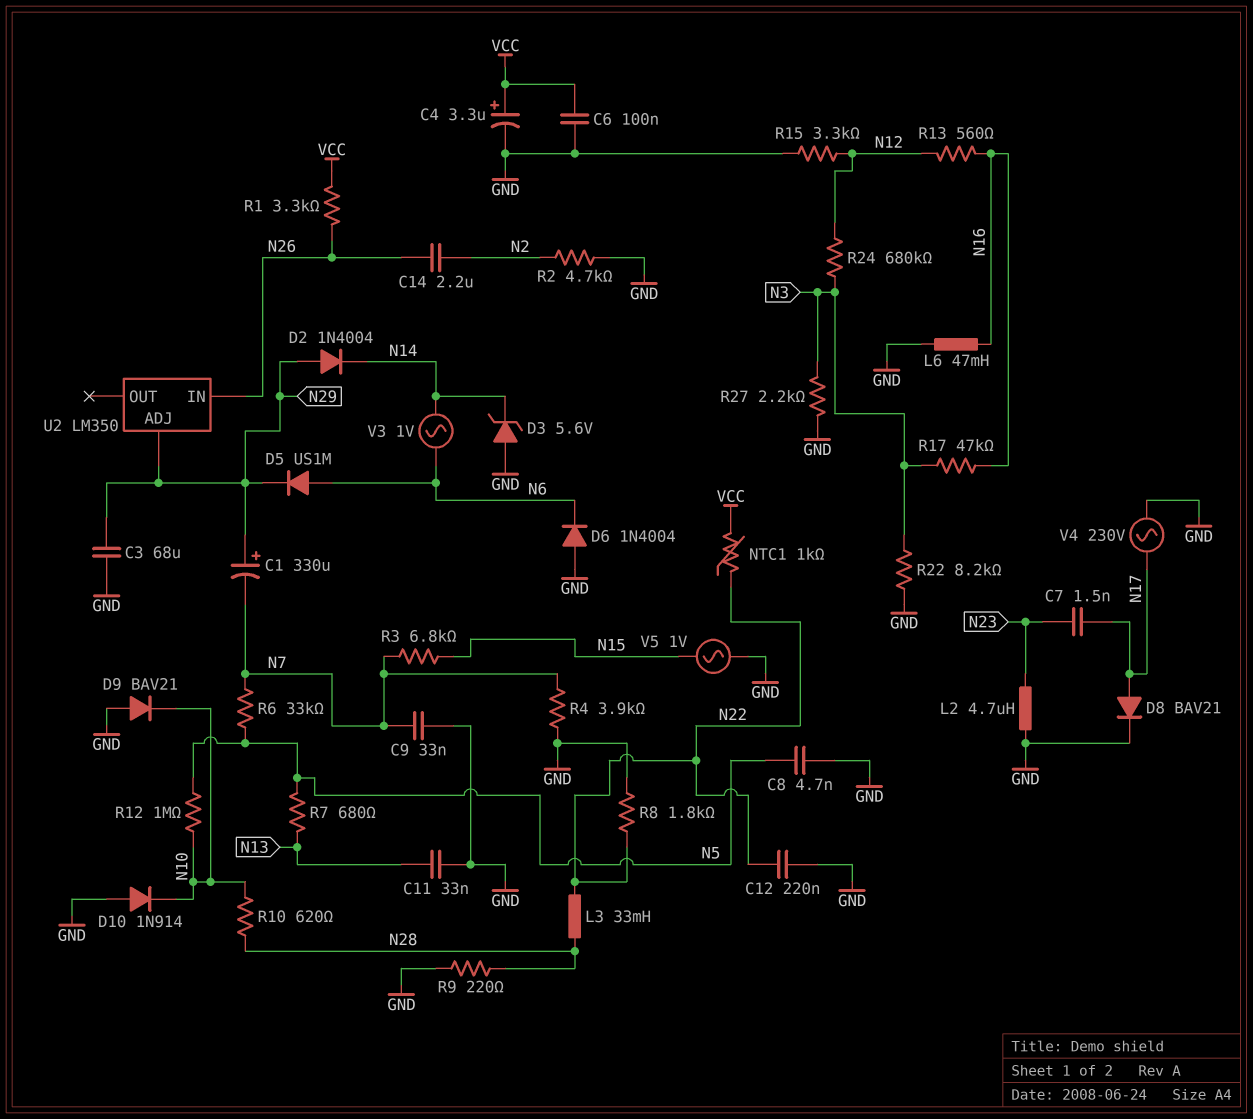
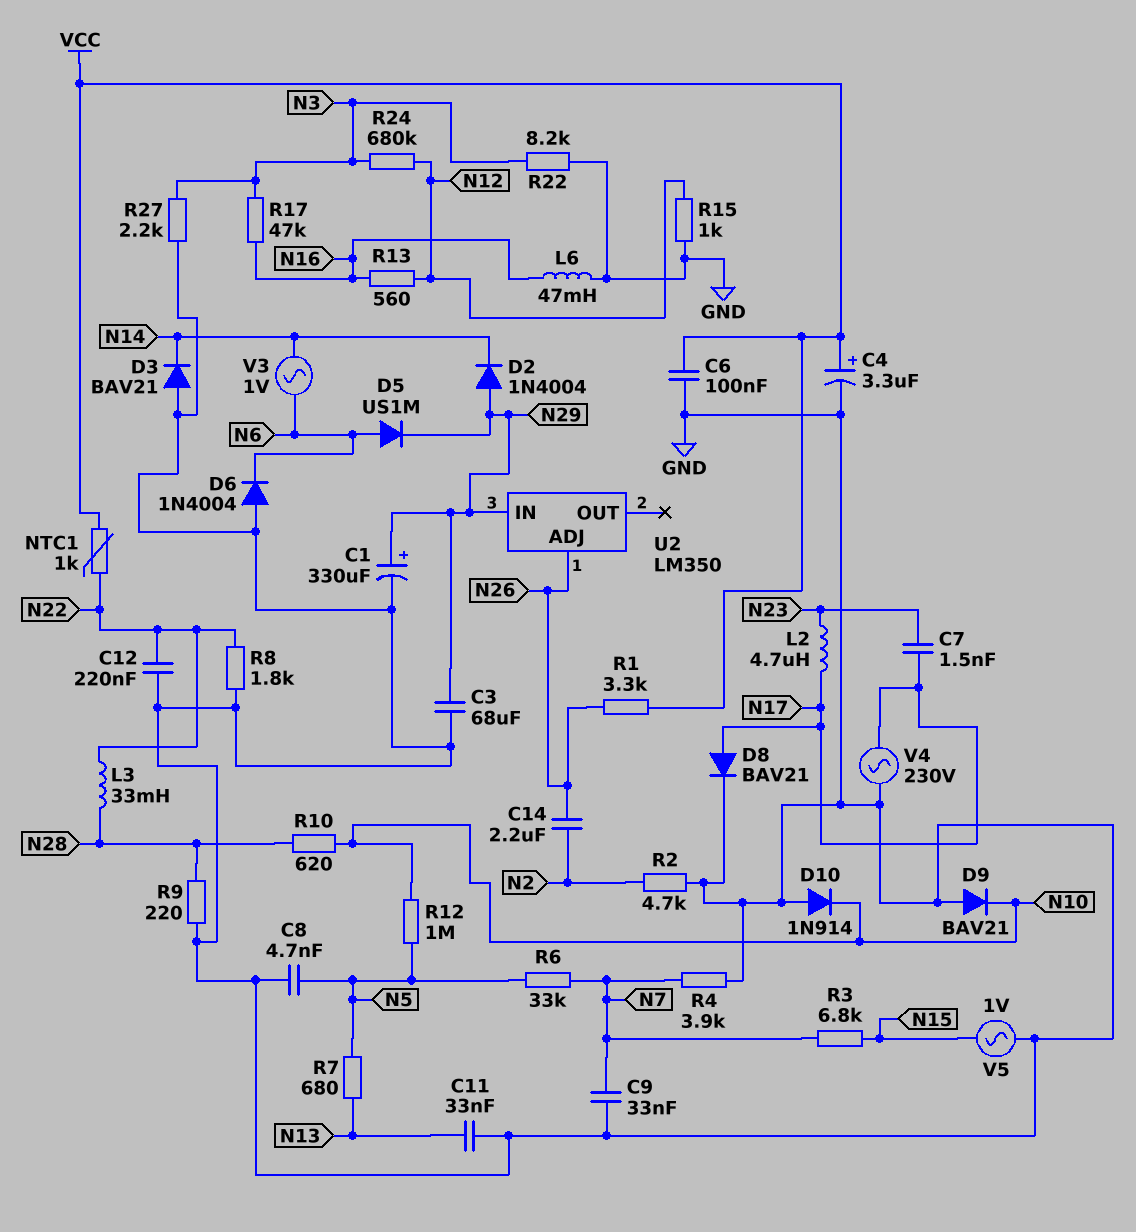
C1: 330uF (plus N29, minus N7) -> 330uF (plus N29, minus GND)
D3: zener 5.6V (A GND, K N14) -> diode BAV21 (A GND, K N14)
L2: 4.7uH (GND, N23) -> 4.7uH (N17, N23)
R15: 3.3k (GND, N12) -> 1k (GND, N12)
U2 pin ADJ: N29 -> N26
U2 pin IN: N26 -> N29

